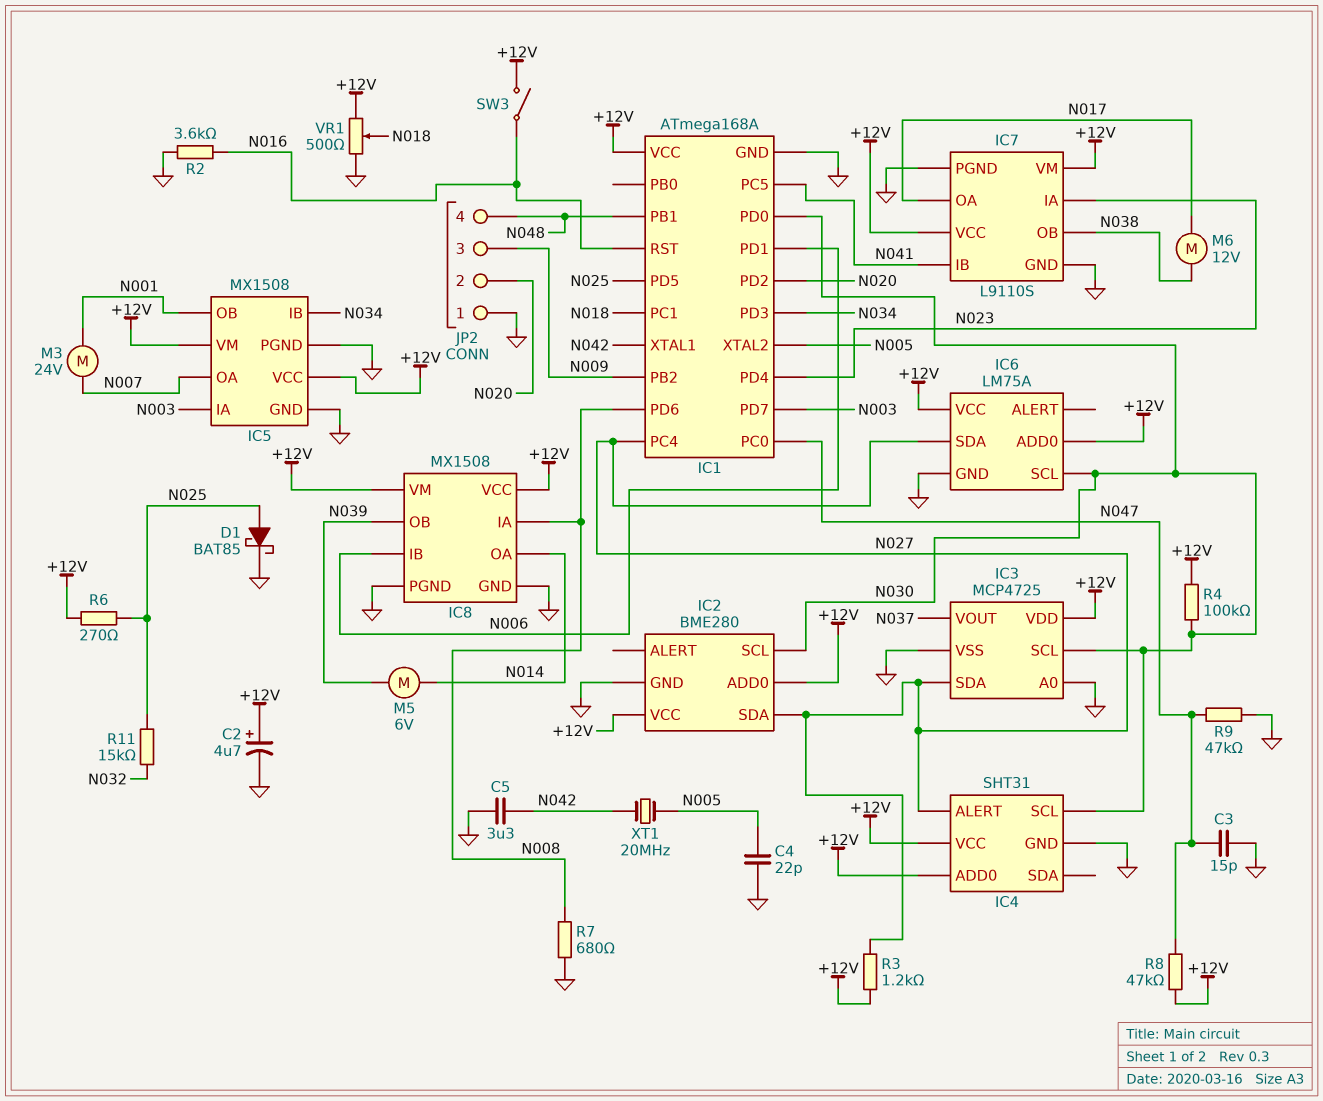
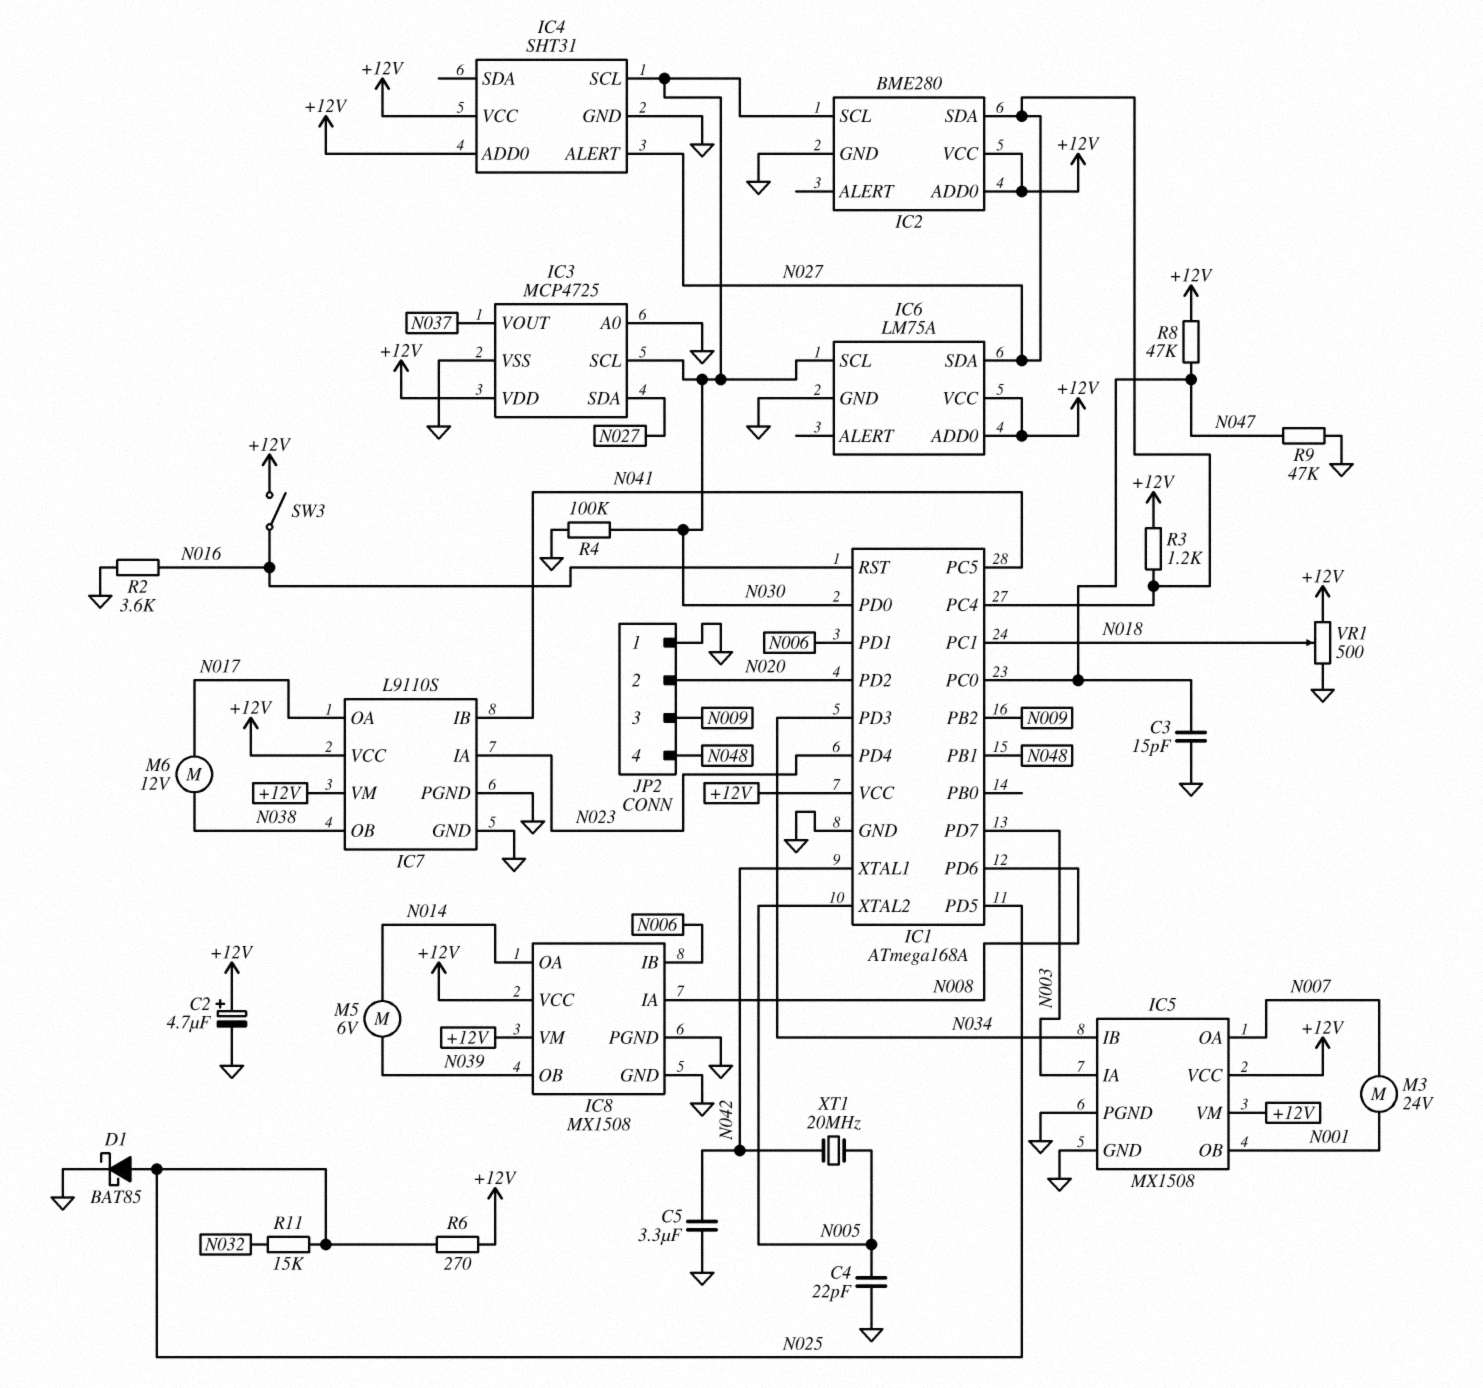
R4: 100k (+12V, N030) -> 100k (GND, N030)
R7: 680 (GND, N008) -> none

